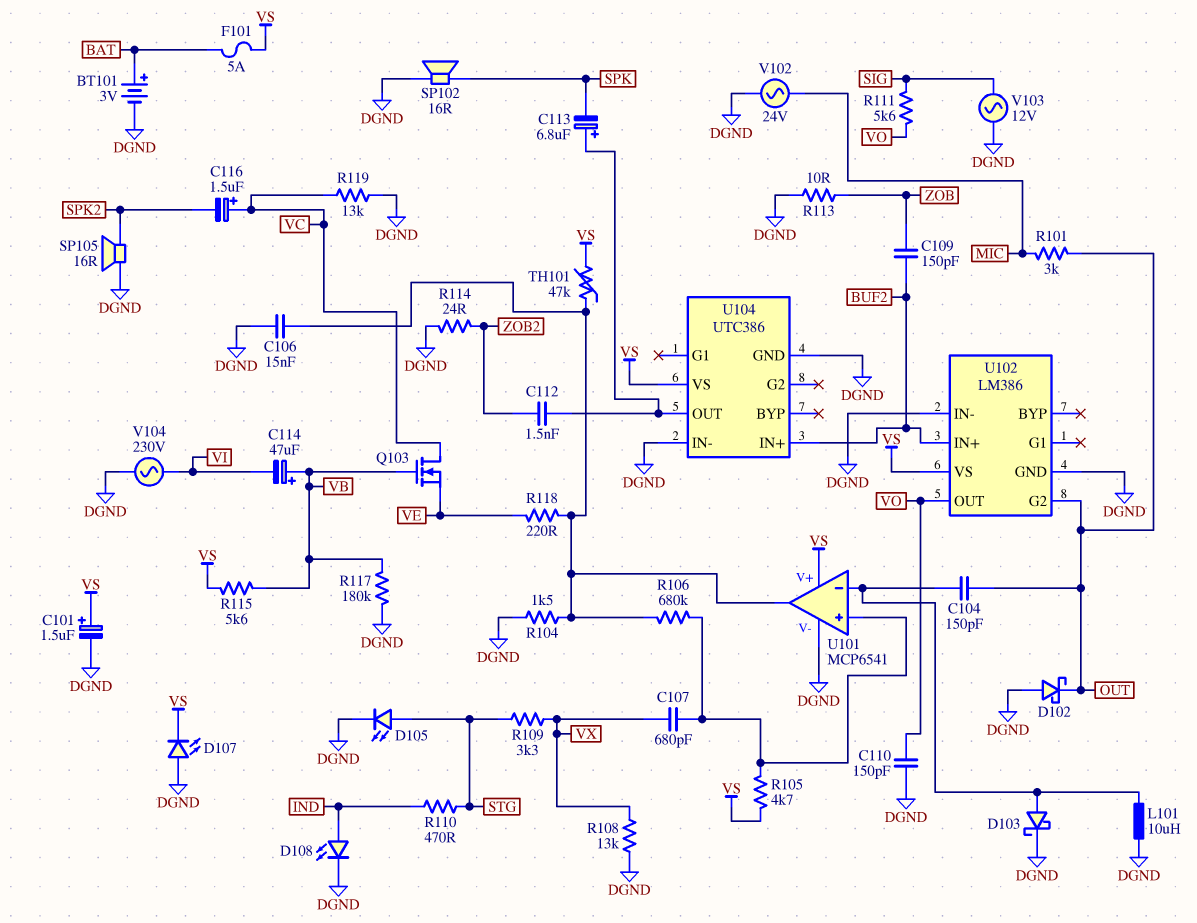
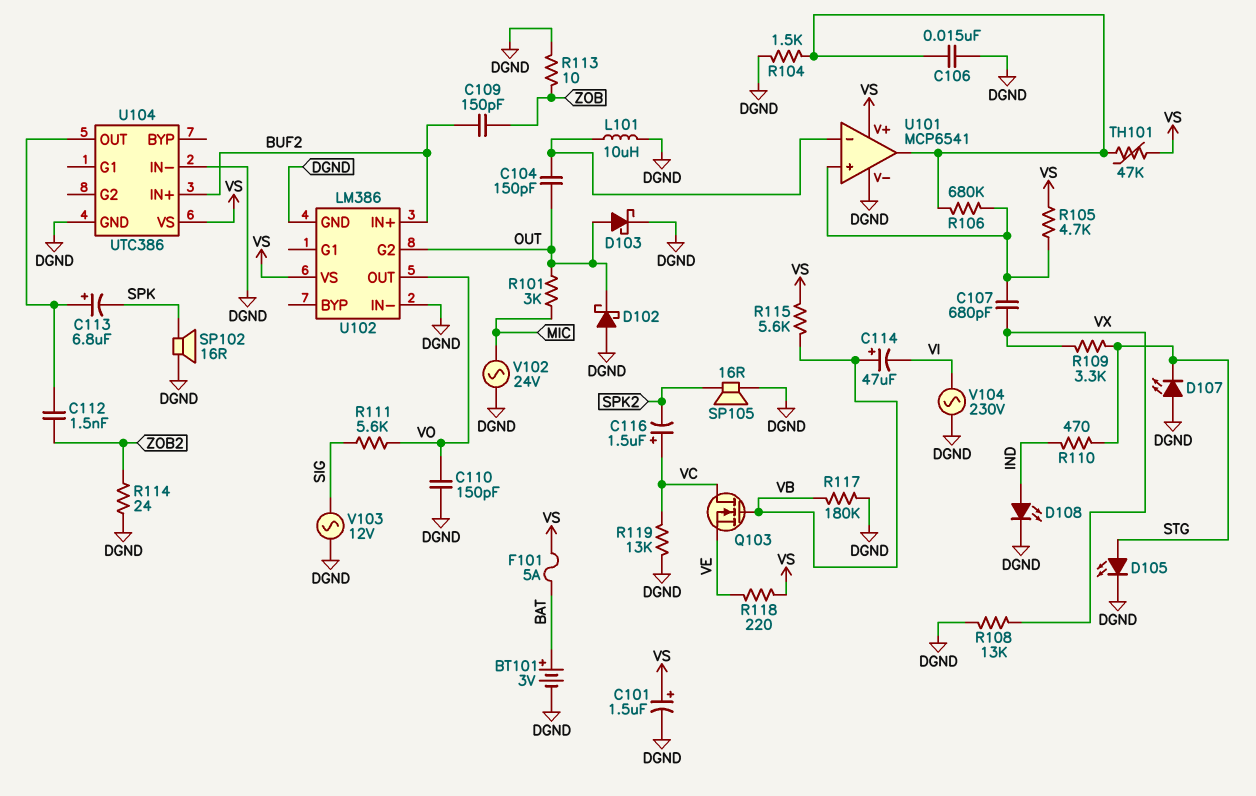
D103: schottky (A U101/in-, K DGND) -> schottky (A OUT, K DGND)
D107: LED (A DGND, K VS) -> LED (A DGND, K STG)
R118: 220 (U101/out, VE) -> 220 (VE, VS)

